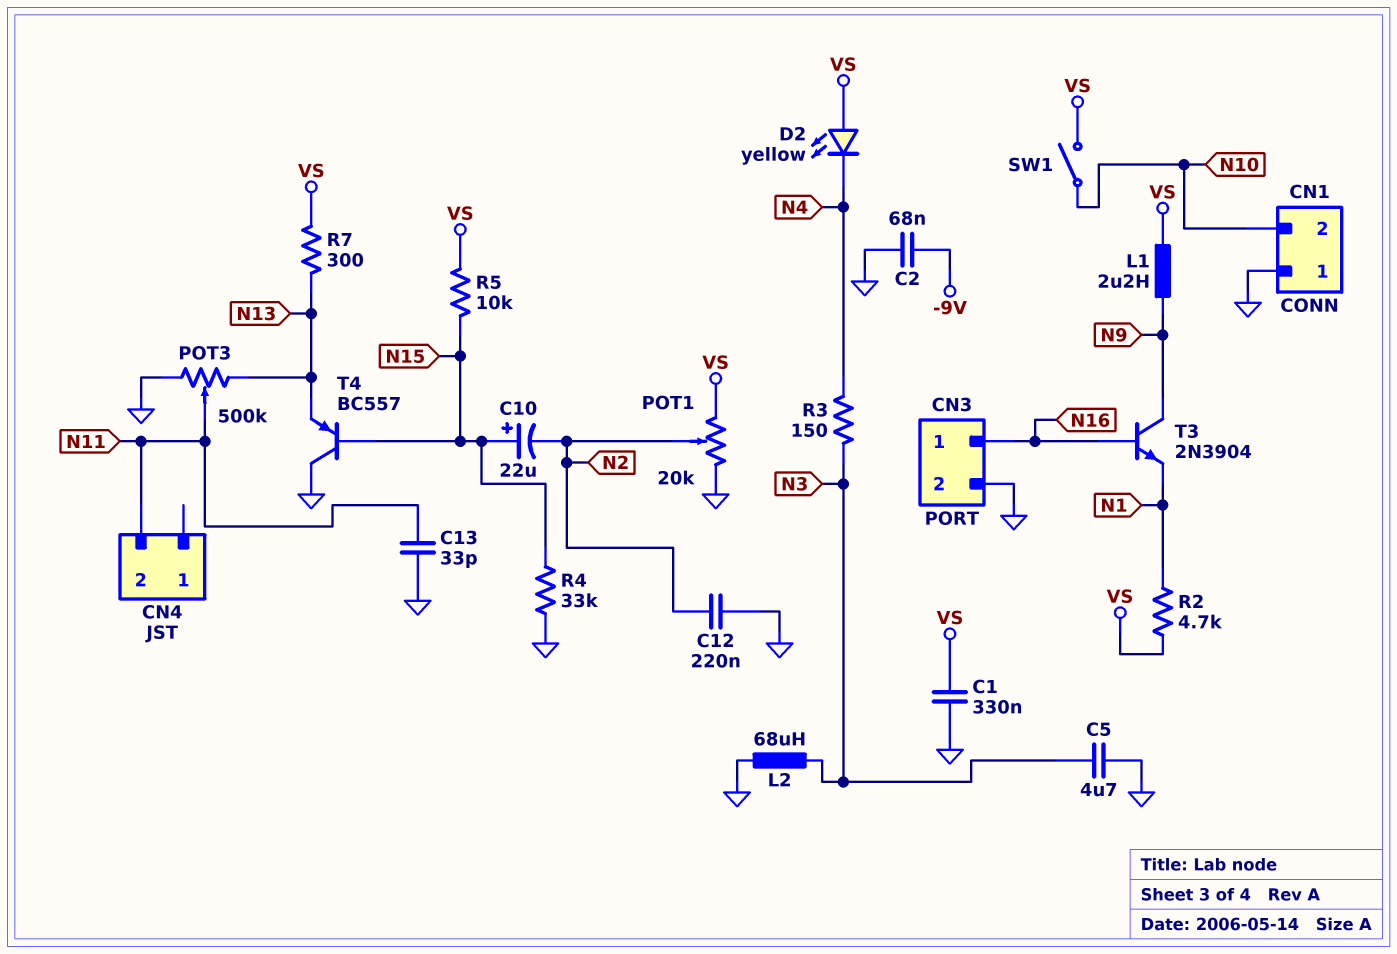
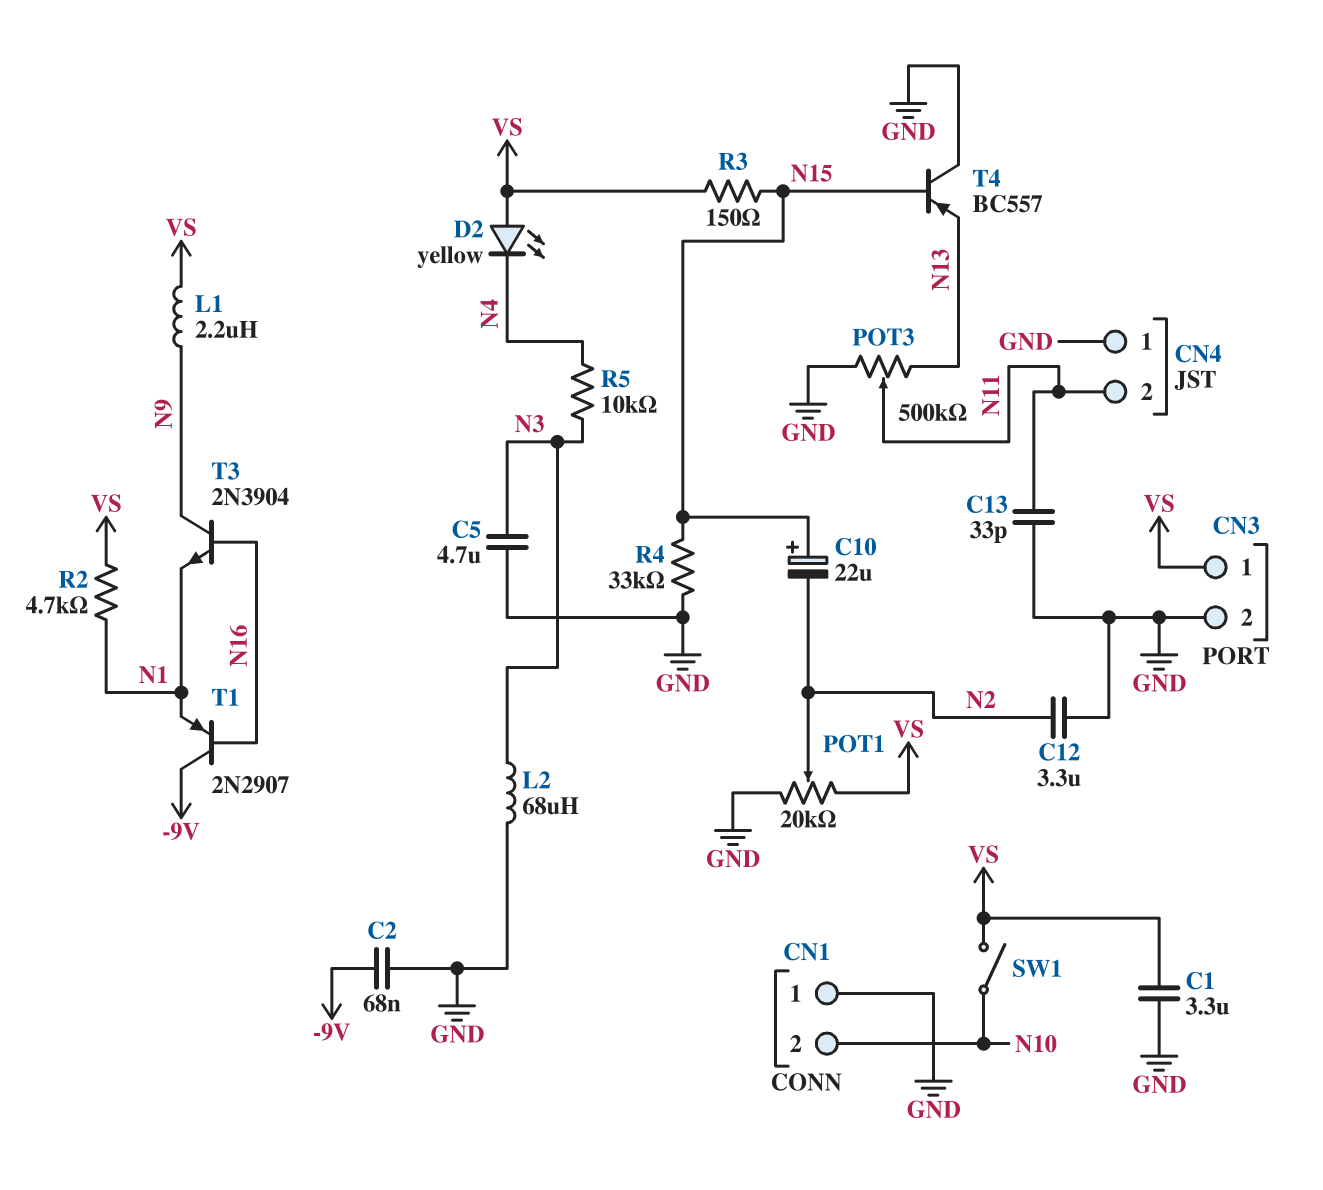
C1: 330nF (GND, VS) -> 3.3uF (GND, VS)
C12: 220nF (GND, N2) -> 3.3uF (GND, N2)
CN3 pin 1: N16 -> VS
CN4 pin 1: none -> GND
R3: 150 (N3, N4) -> 150 (N15, VS)
R5: 10k (N15, VS) -> 10k (N3, N4)
R7: 300 (N13, VS) -> none
T1: none -> PNP 2N2907 (B N16, C -9V, E N1)

